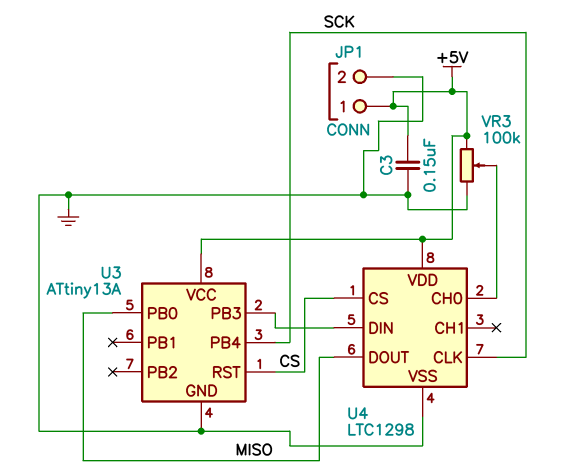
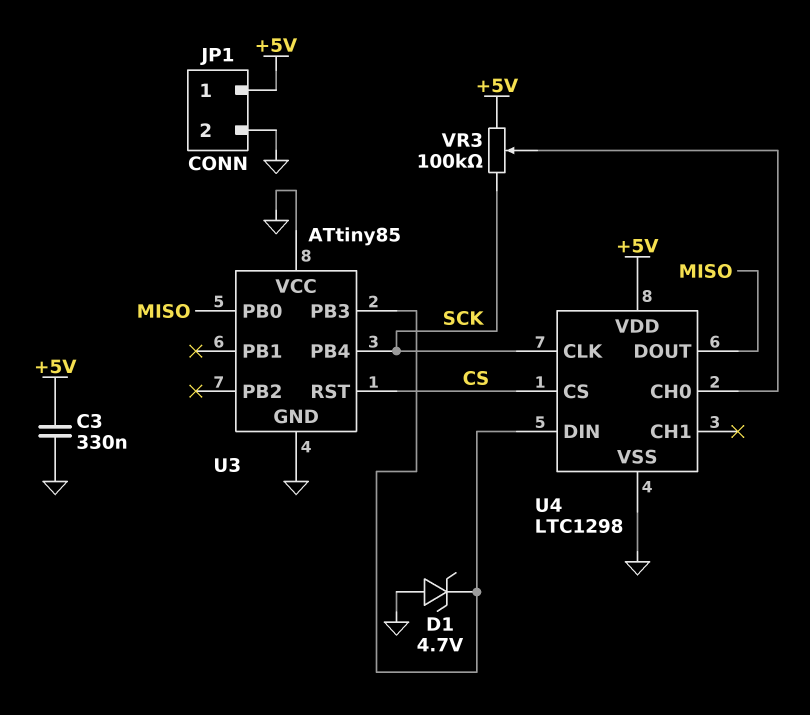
C3: 150nF (+5V, GND) -> 330nF (+5V, GND)
D1: none -> zener 4.7V (A GND, K U3/PB3)
U3: ATtiny13A -> ATtiny85
U3 pin VCC: +5V -> GND
VR3: 100k (+5V, GND, wiper U4/CH0) -> 100k (+5V, SCK, wiper U4/CH0)

